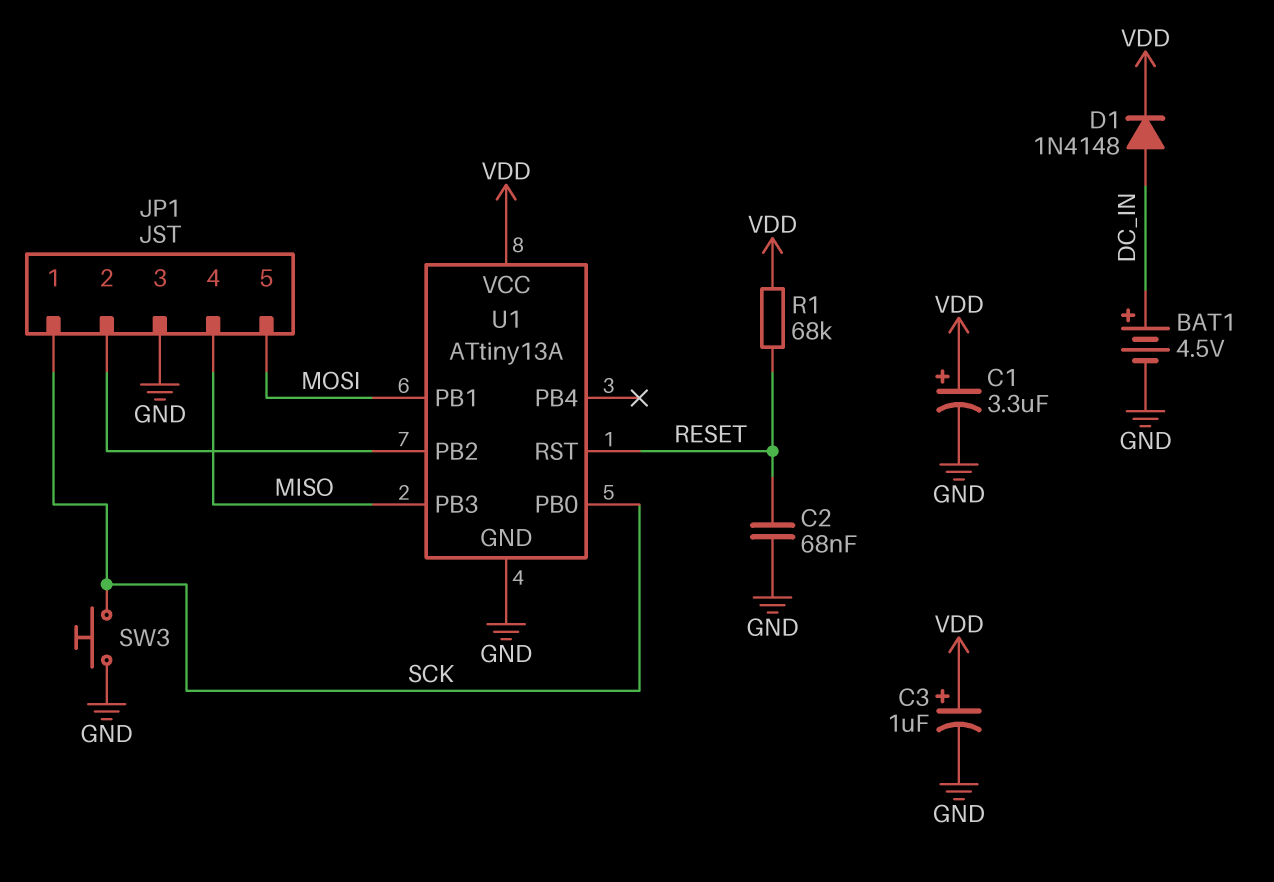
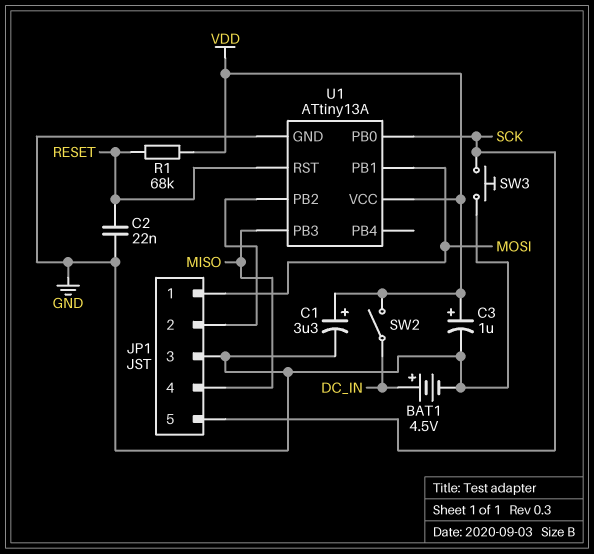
C2: 68nF (GND, RESET) -> 22nF (GND, RESET)
D1: diode 1N4148 (A DC_IN, K VDD) -> none
JP1 pin 1: SCK -> MOSI
JP1 pin 5: MOSI -> SCK
SW2: none -> switch (DC_IN, VDD)

